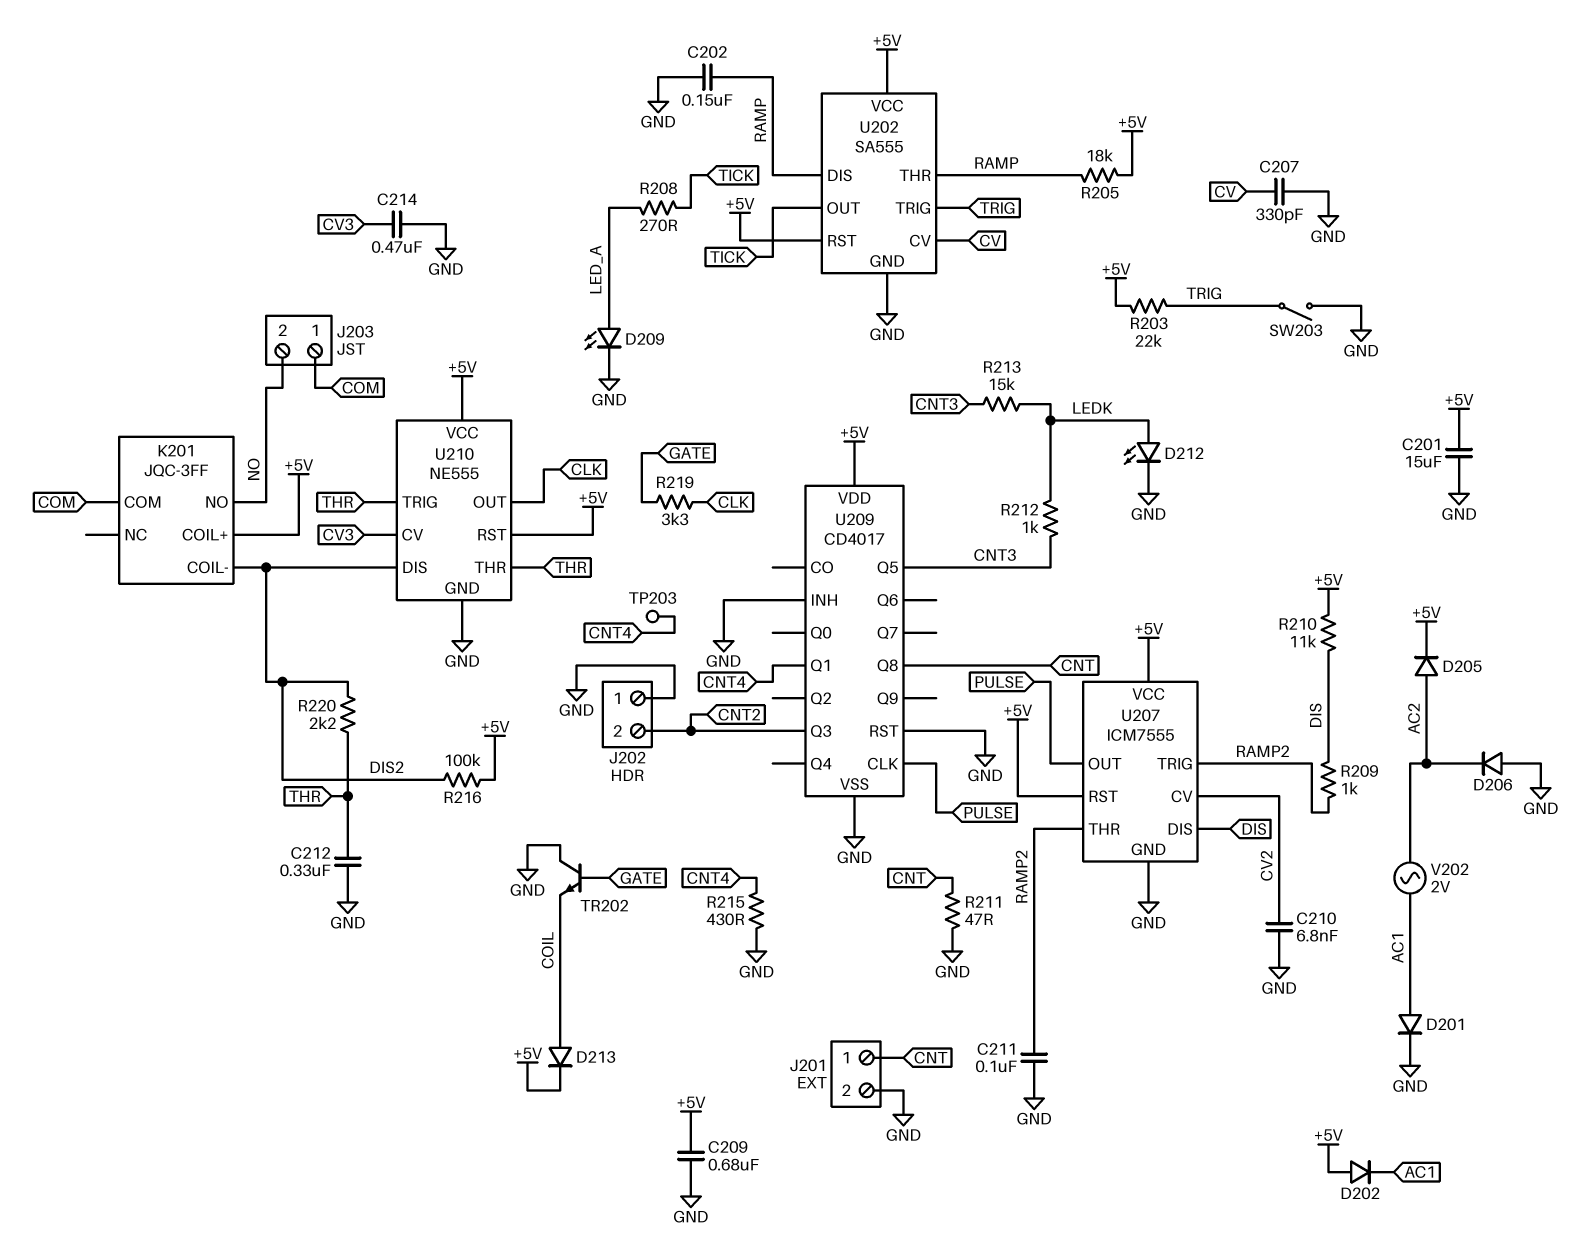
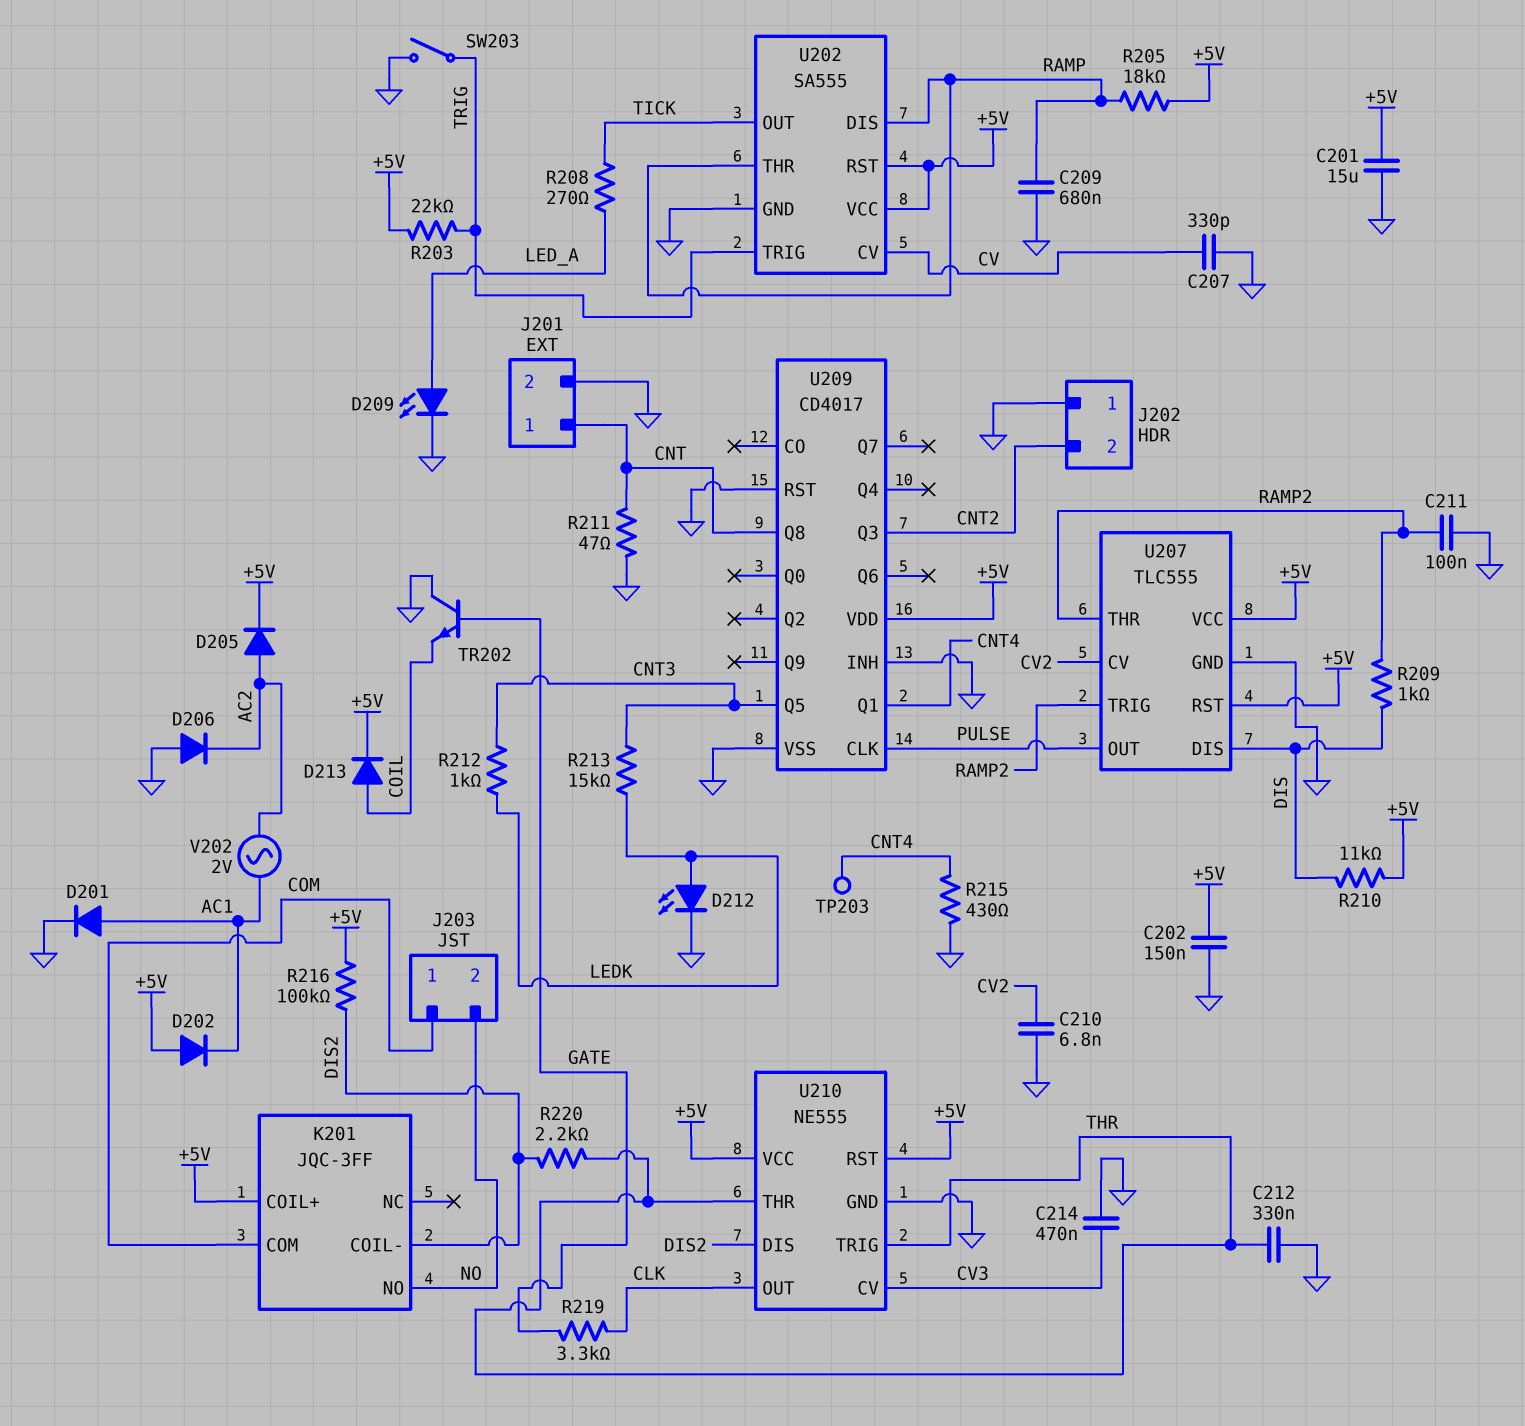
C202: 150nF (GND, RAMP) -> 150nF (+5V, GND)
C209: 680nF (+5V, GND) -> 680nF (GND, RAMP)
U207: ICM7555 -> TLC555

